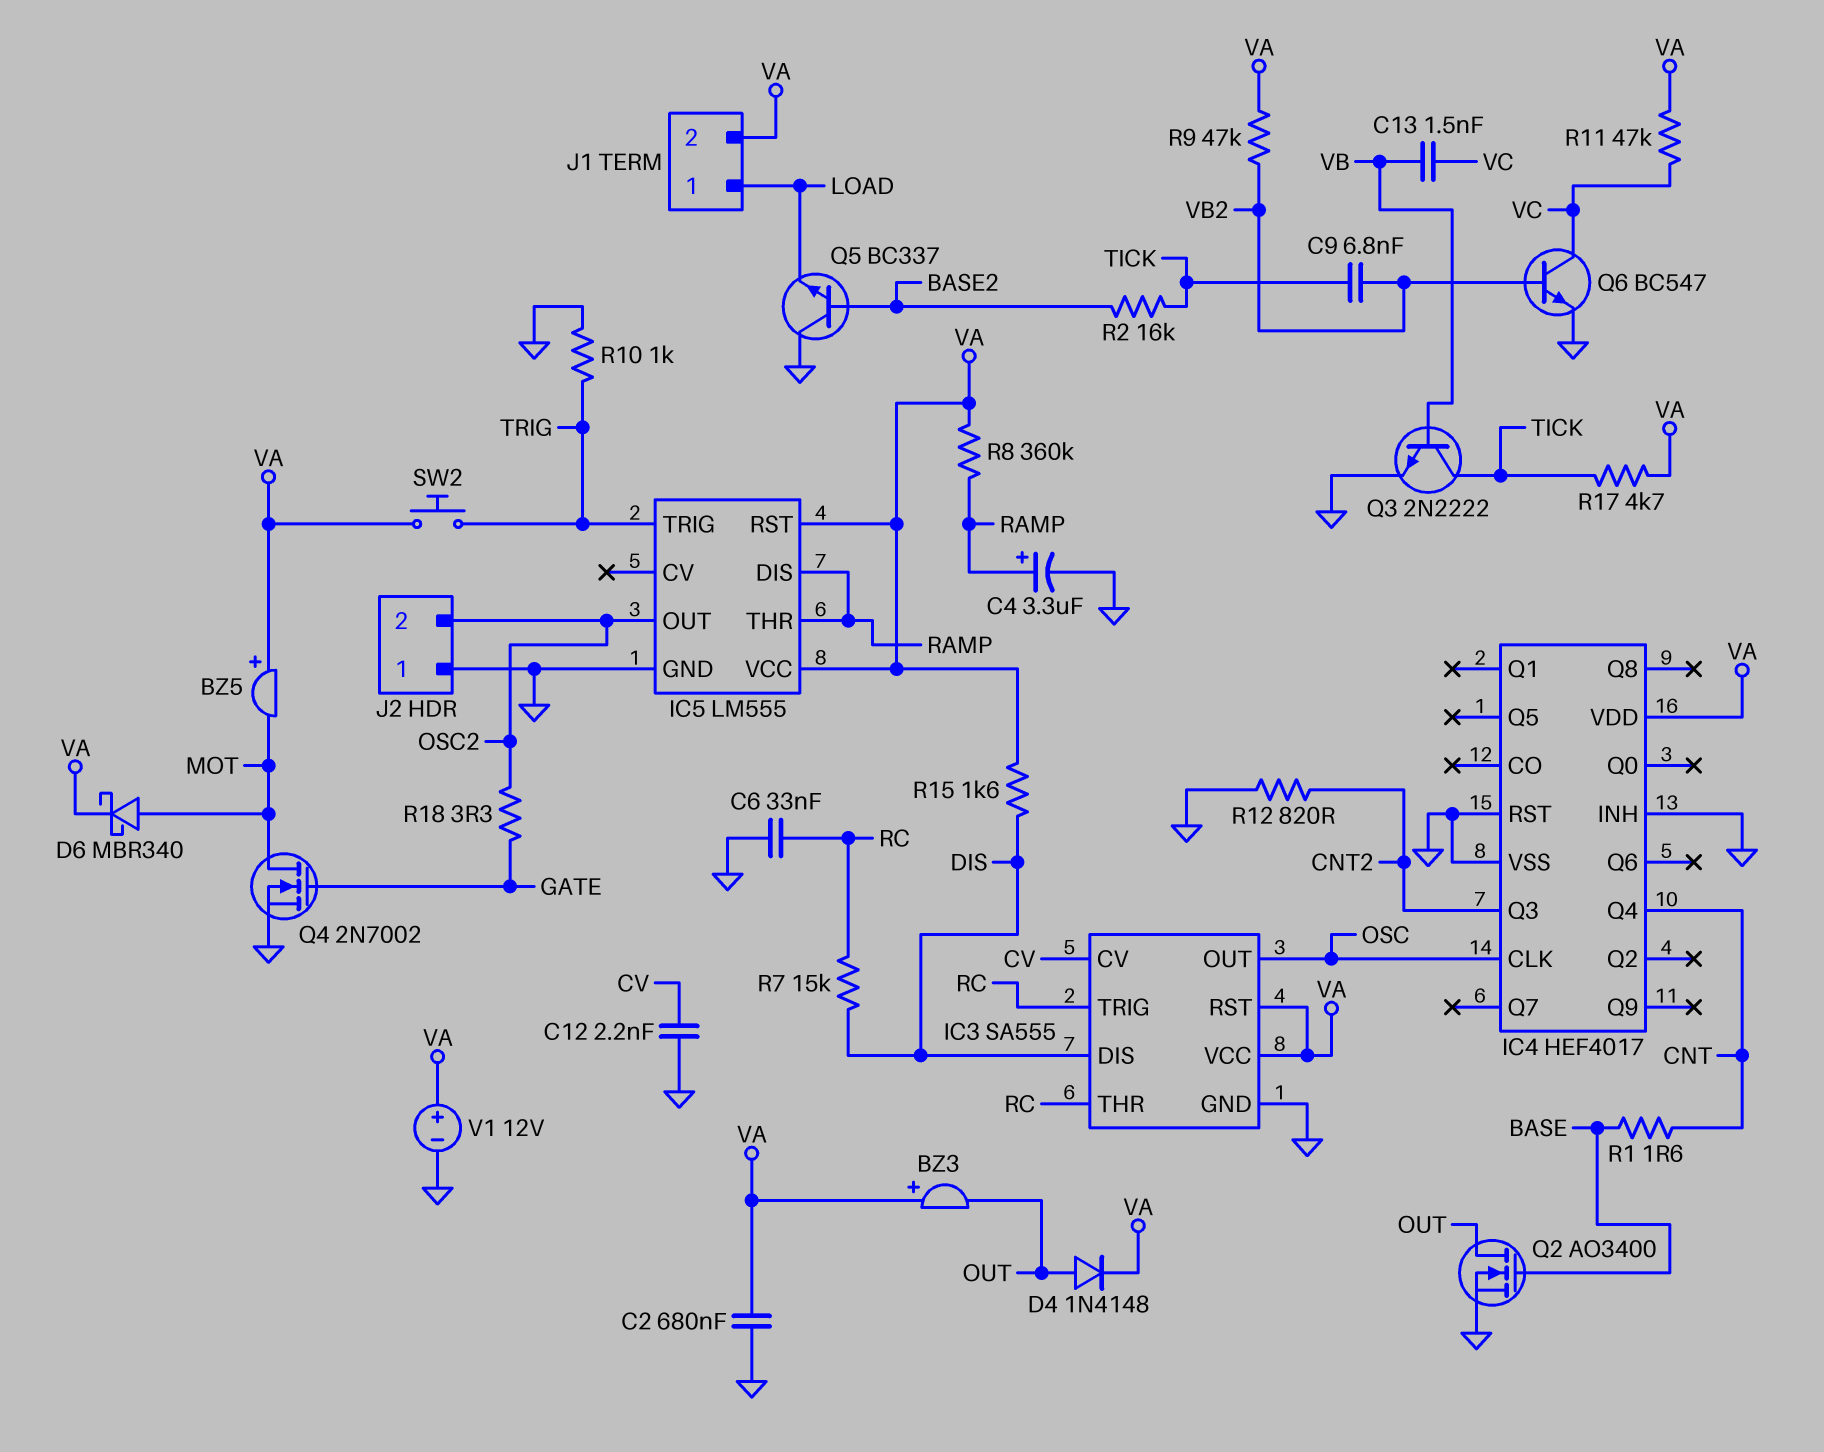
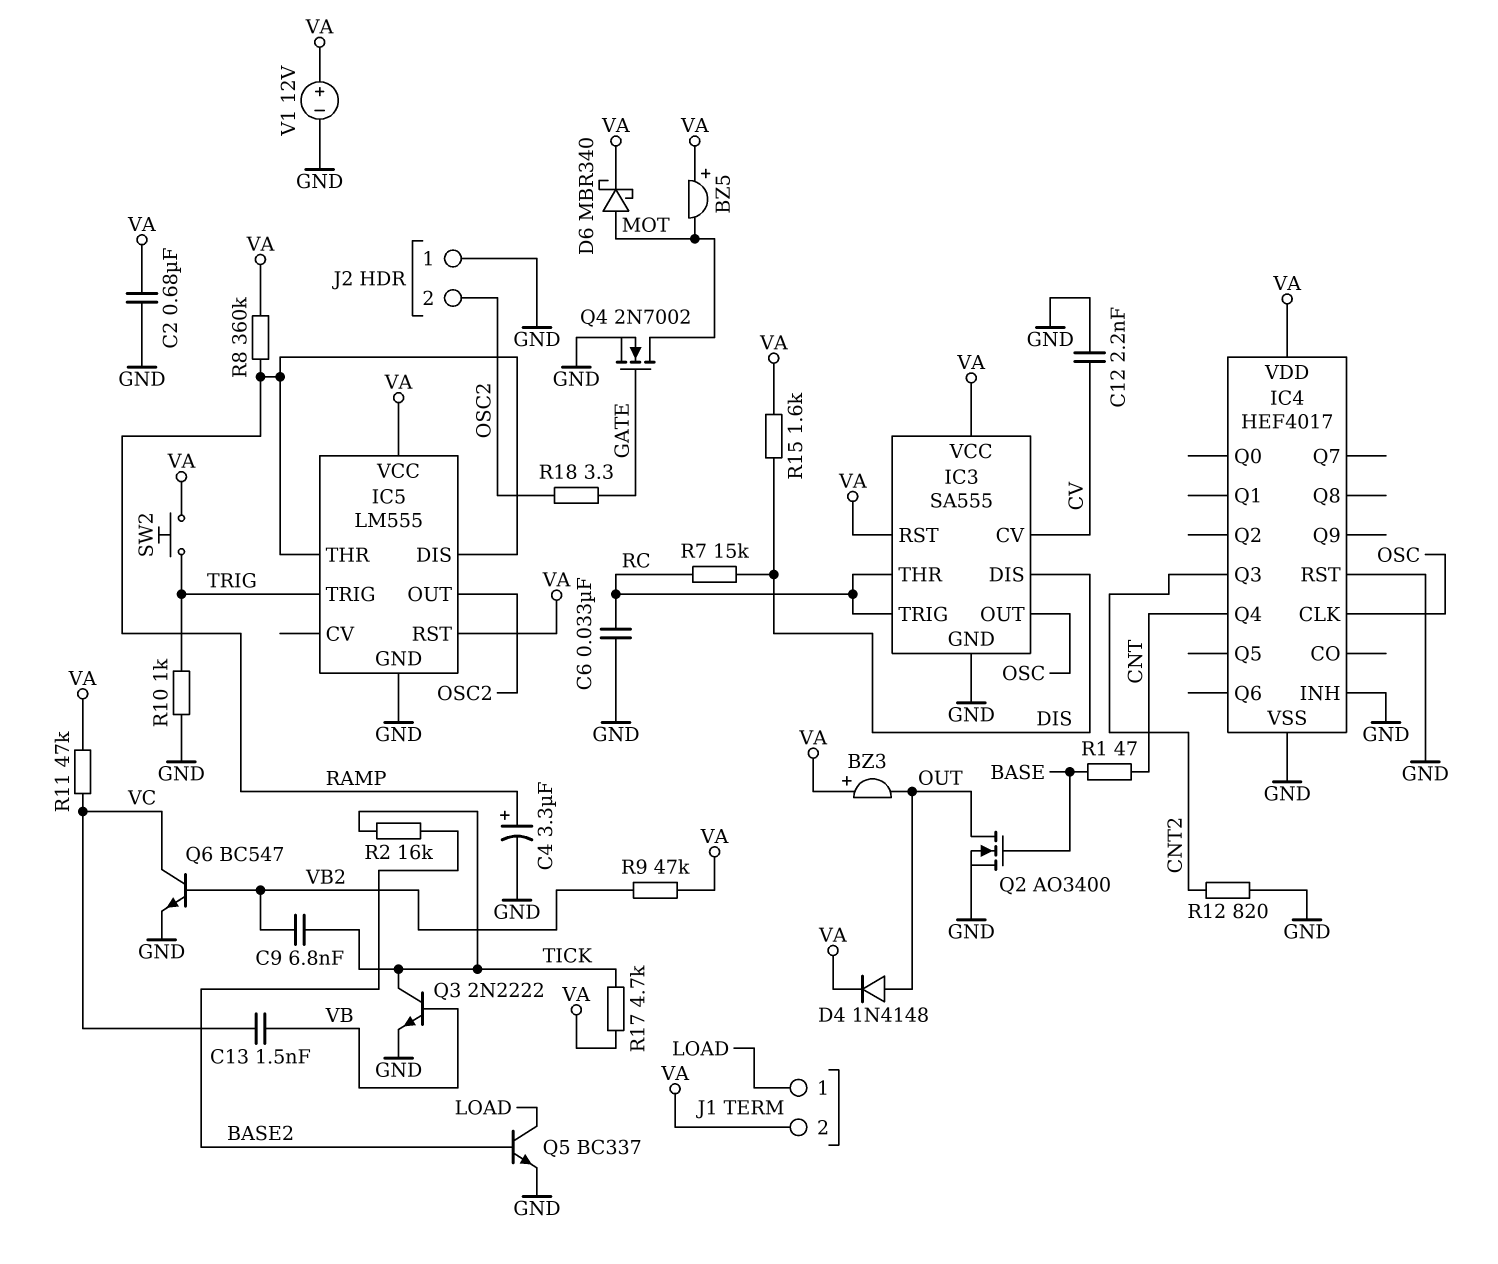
Q5: NPN BC337 (B BASE2, C GND, E LOAD) -> NPN BC337 (B BASE2, C LOAD, E GND)
R1: 1.6 (BASE, CNT) -> 47 (BASE, CNT)

